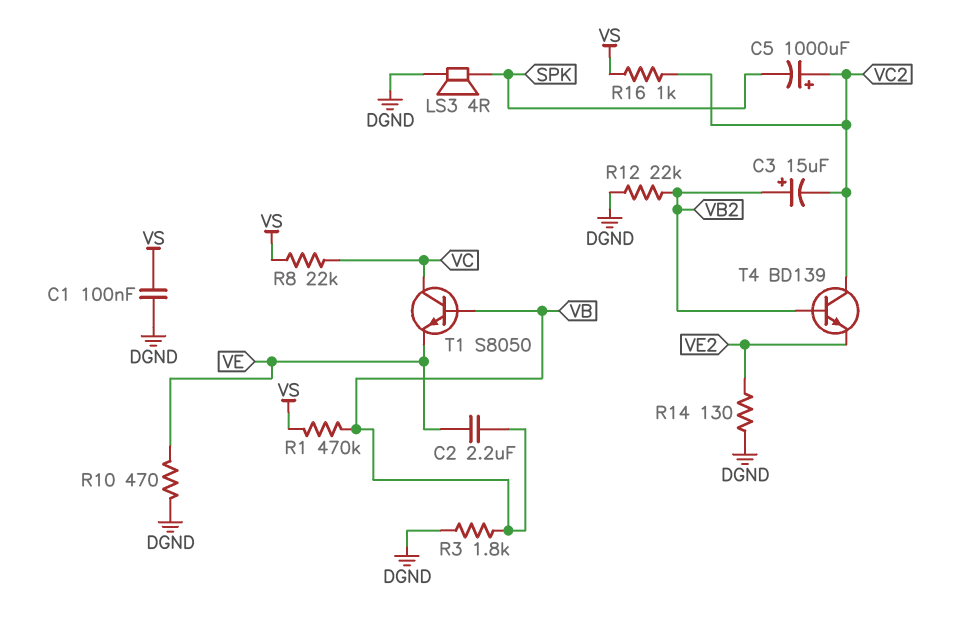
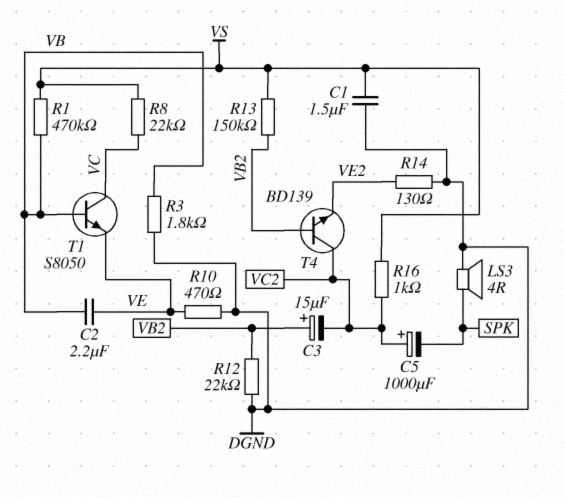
C1: 100nF (DGND, VS) -> 1.5uF (DGND, VS)
R13: none -> 150k (VB2, VS)

